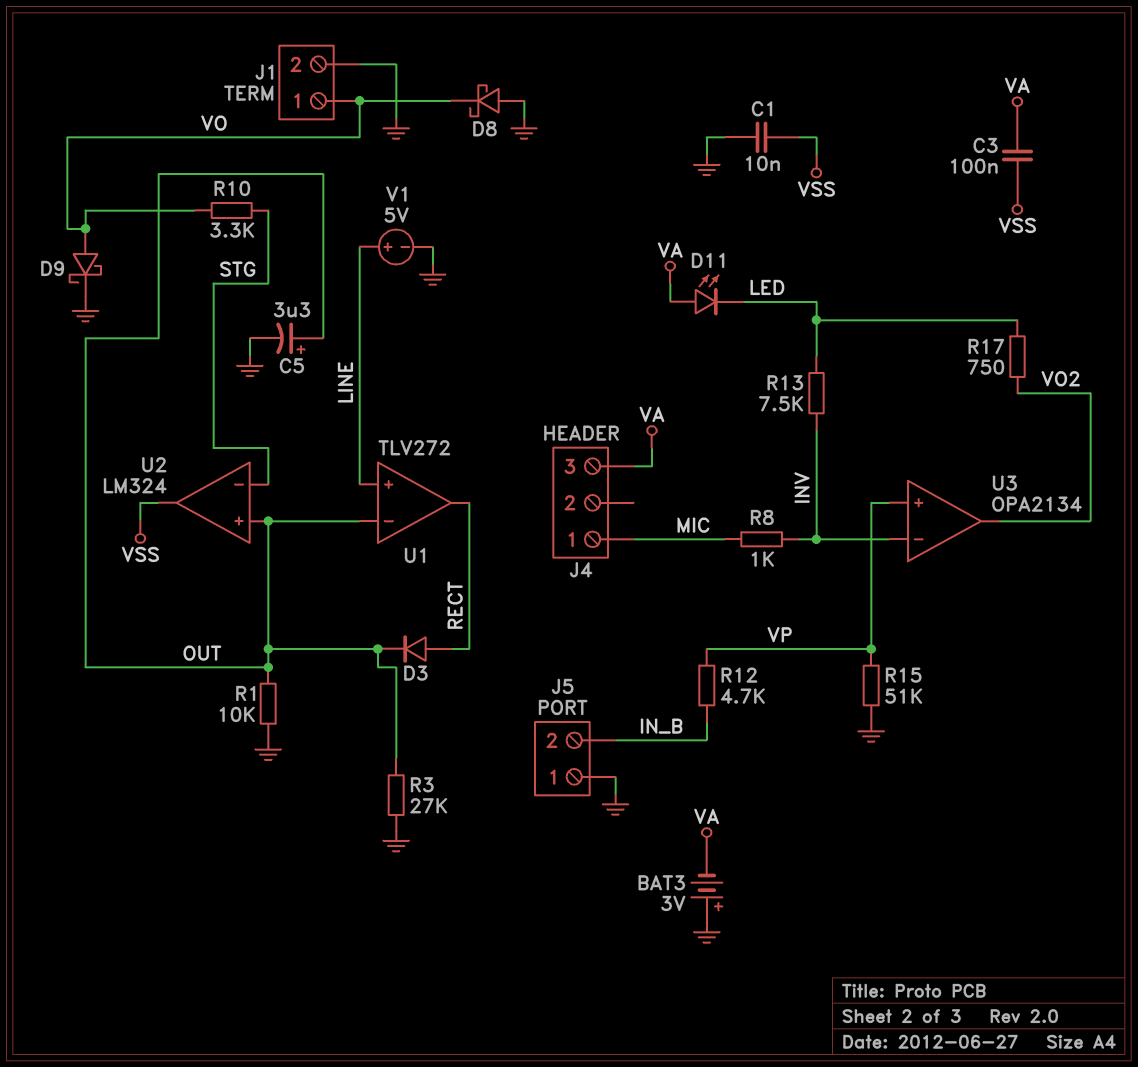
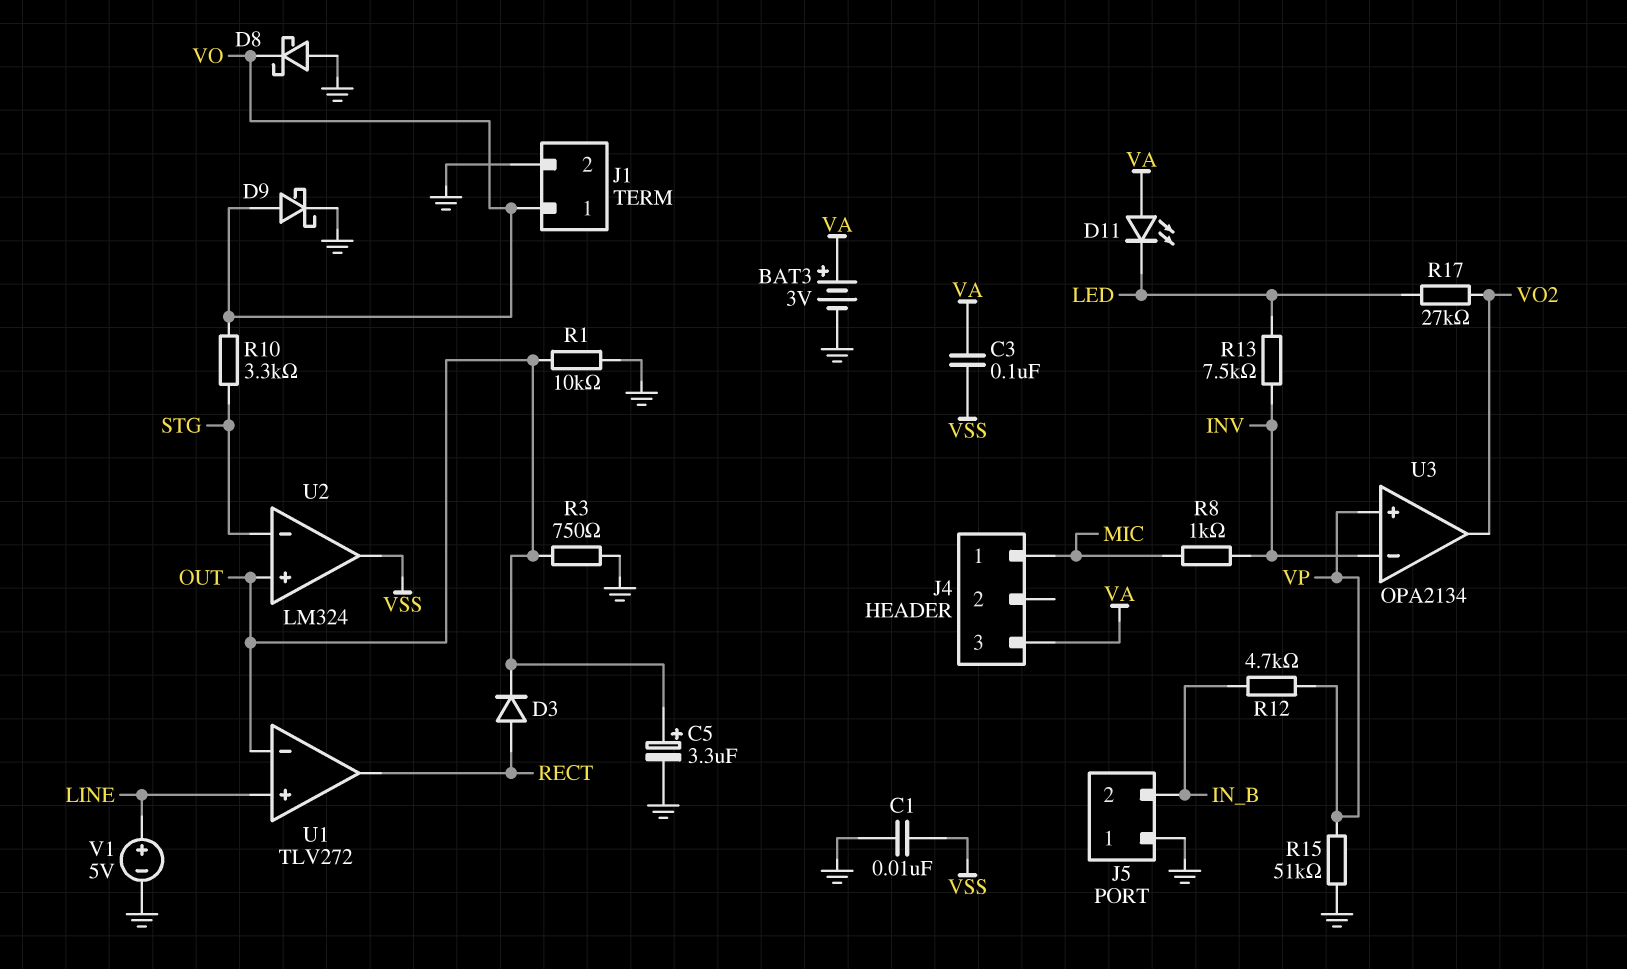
BAT3: 3V (plus GND, minus VA) -> 3V (plus VA, minus GND)
R3: 27k (GND, OUT) -> 750 (GND, OUT)
R17: 750 (LED, VO2) -> 27k (LED, VO2)

